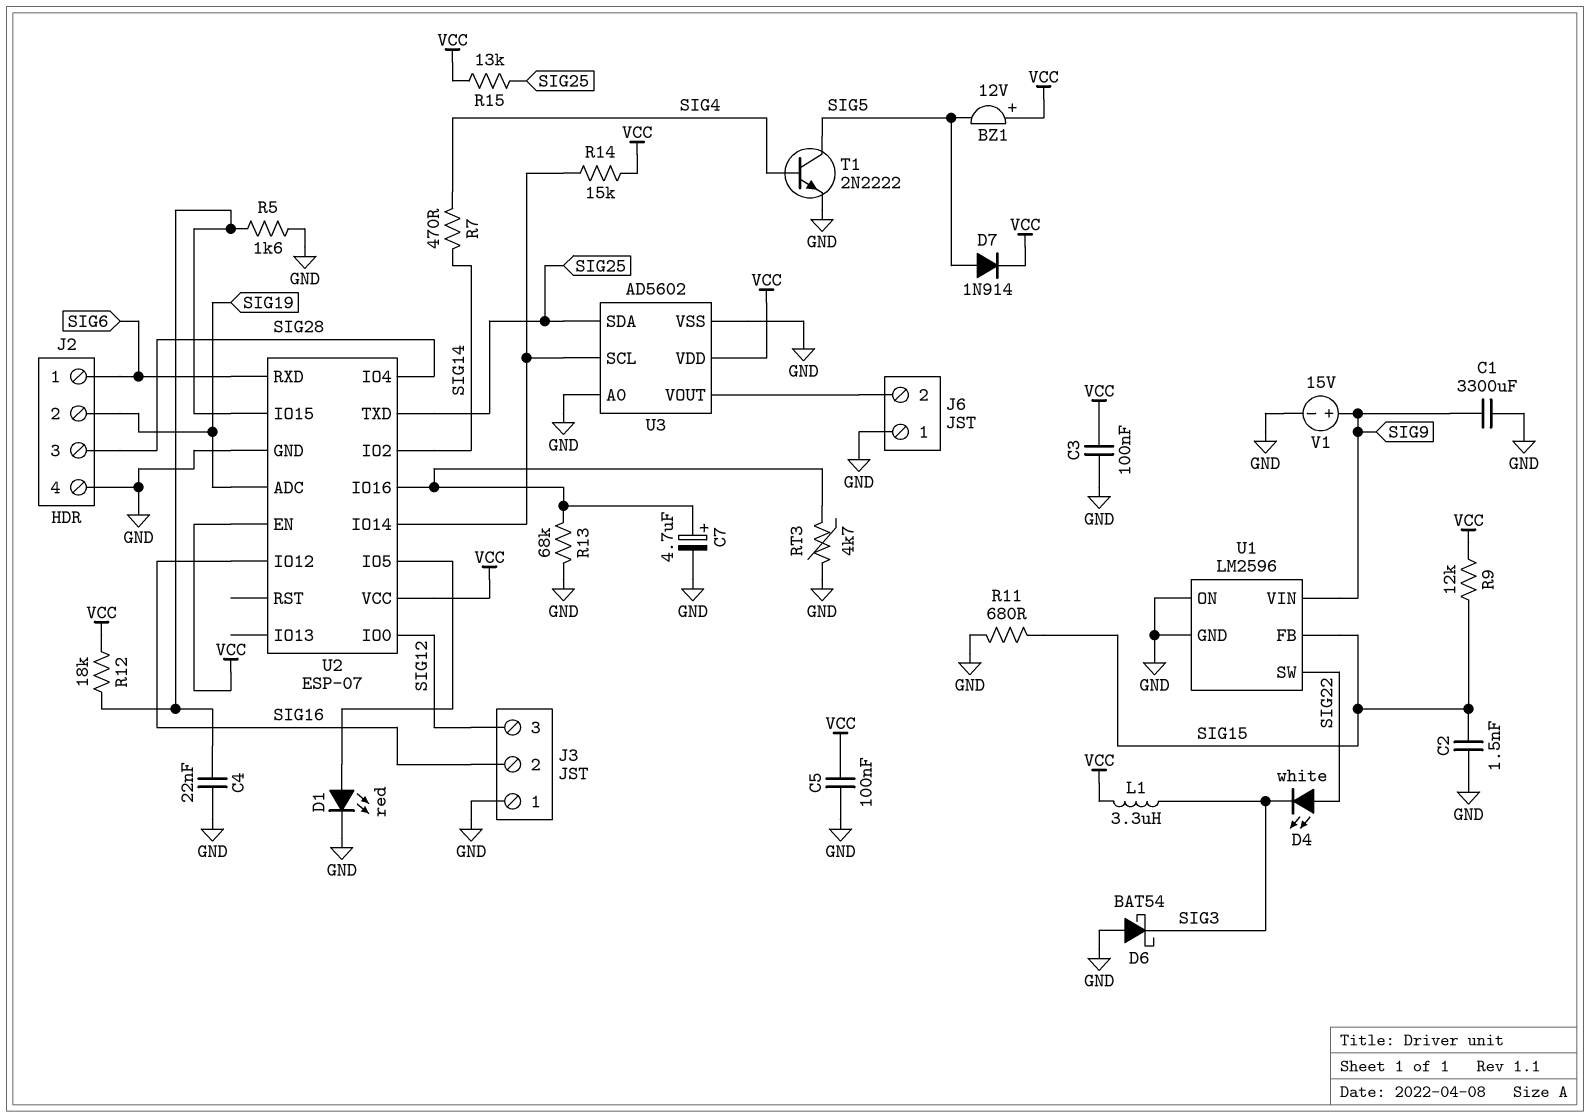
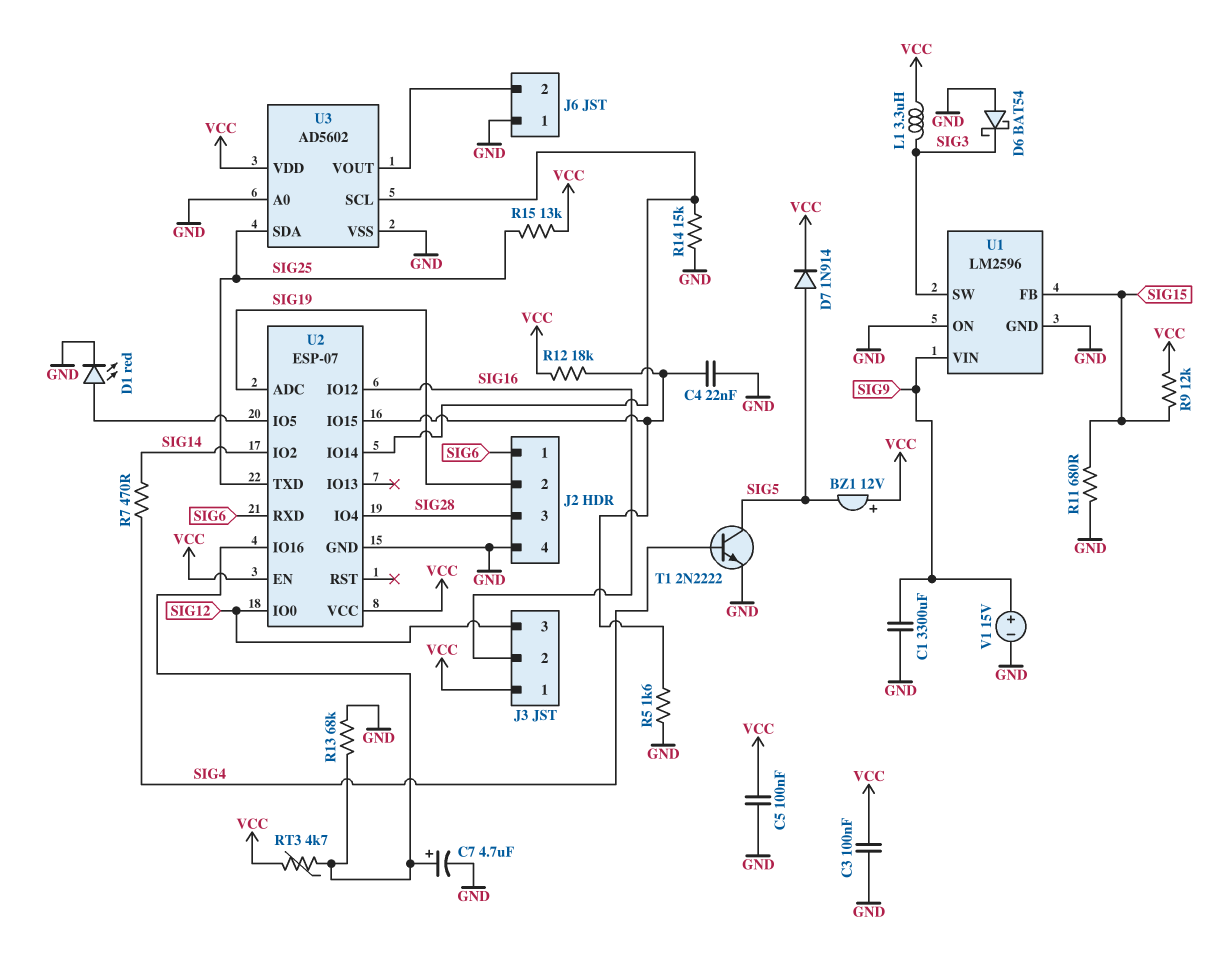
C2: 1.5nF (GND, SIG15) -> none
D4: LED white (A SIG22, K SIG3) -> none
J3 pin 1: GND -> VCC
R14: 15k (U2/IO14, VCC) -> 15k (GND, U2/IO14)
RT3: 4.7k (GND, U2/IO16) -> 4.7k (U2/IO16, VCC)
U1 pin SW: SIG22 -> SIG3

